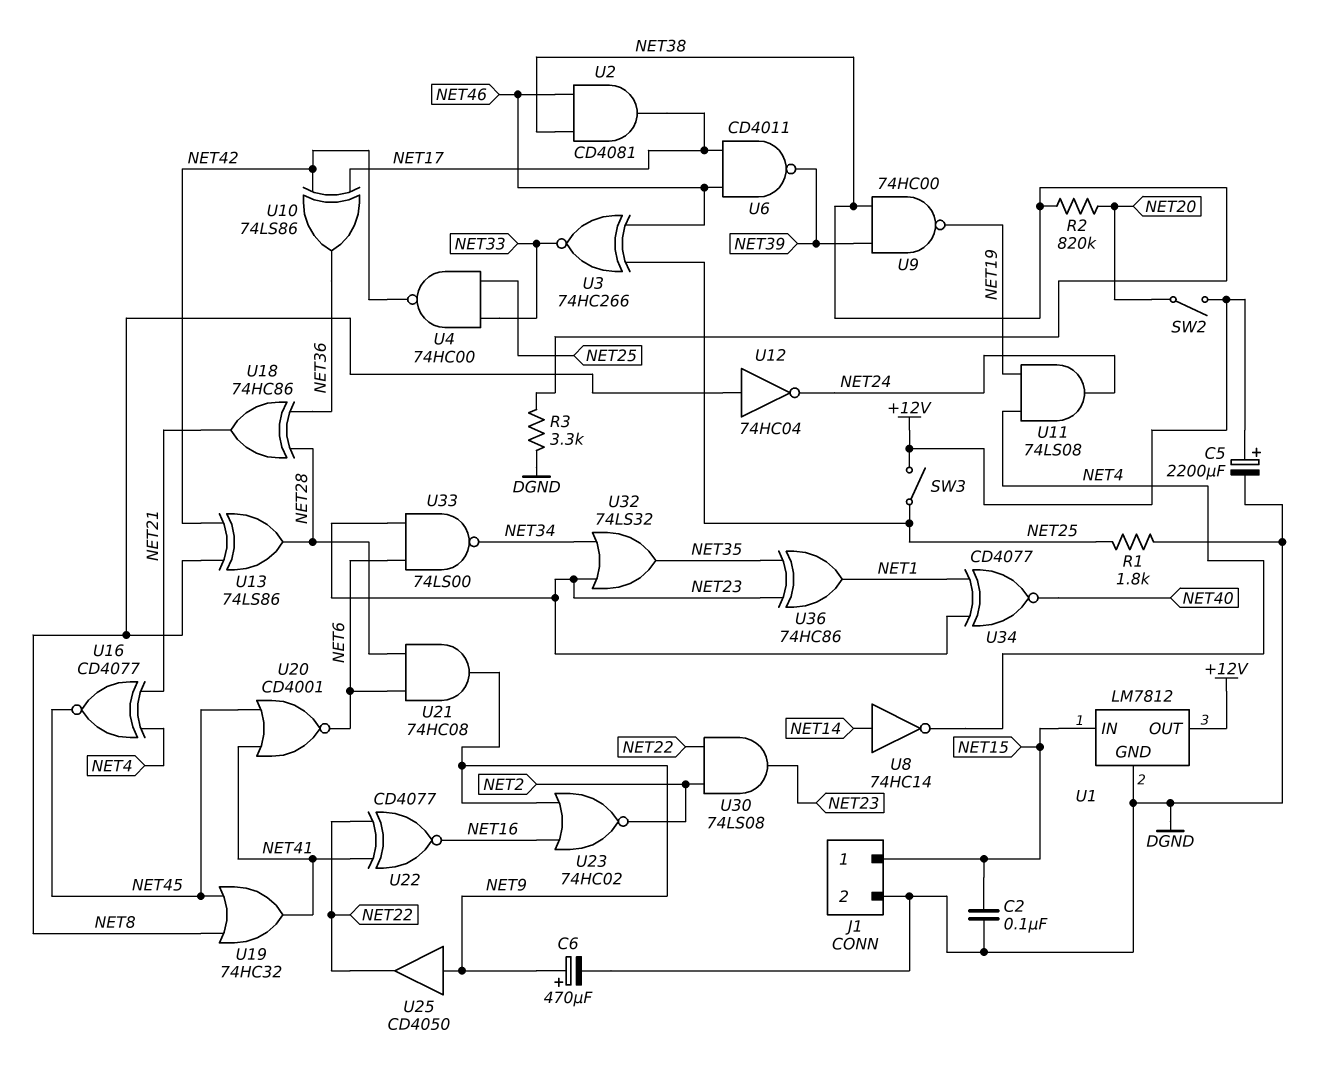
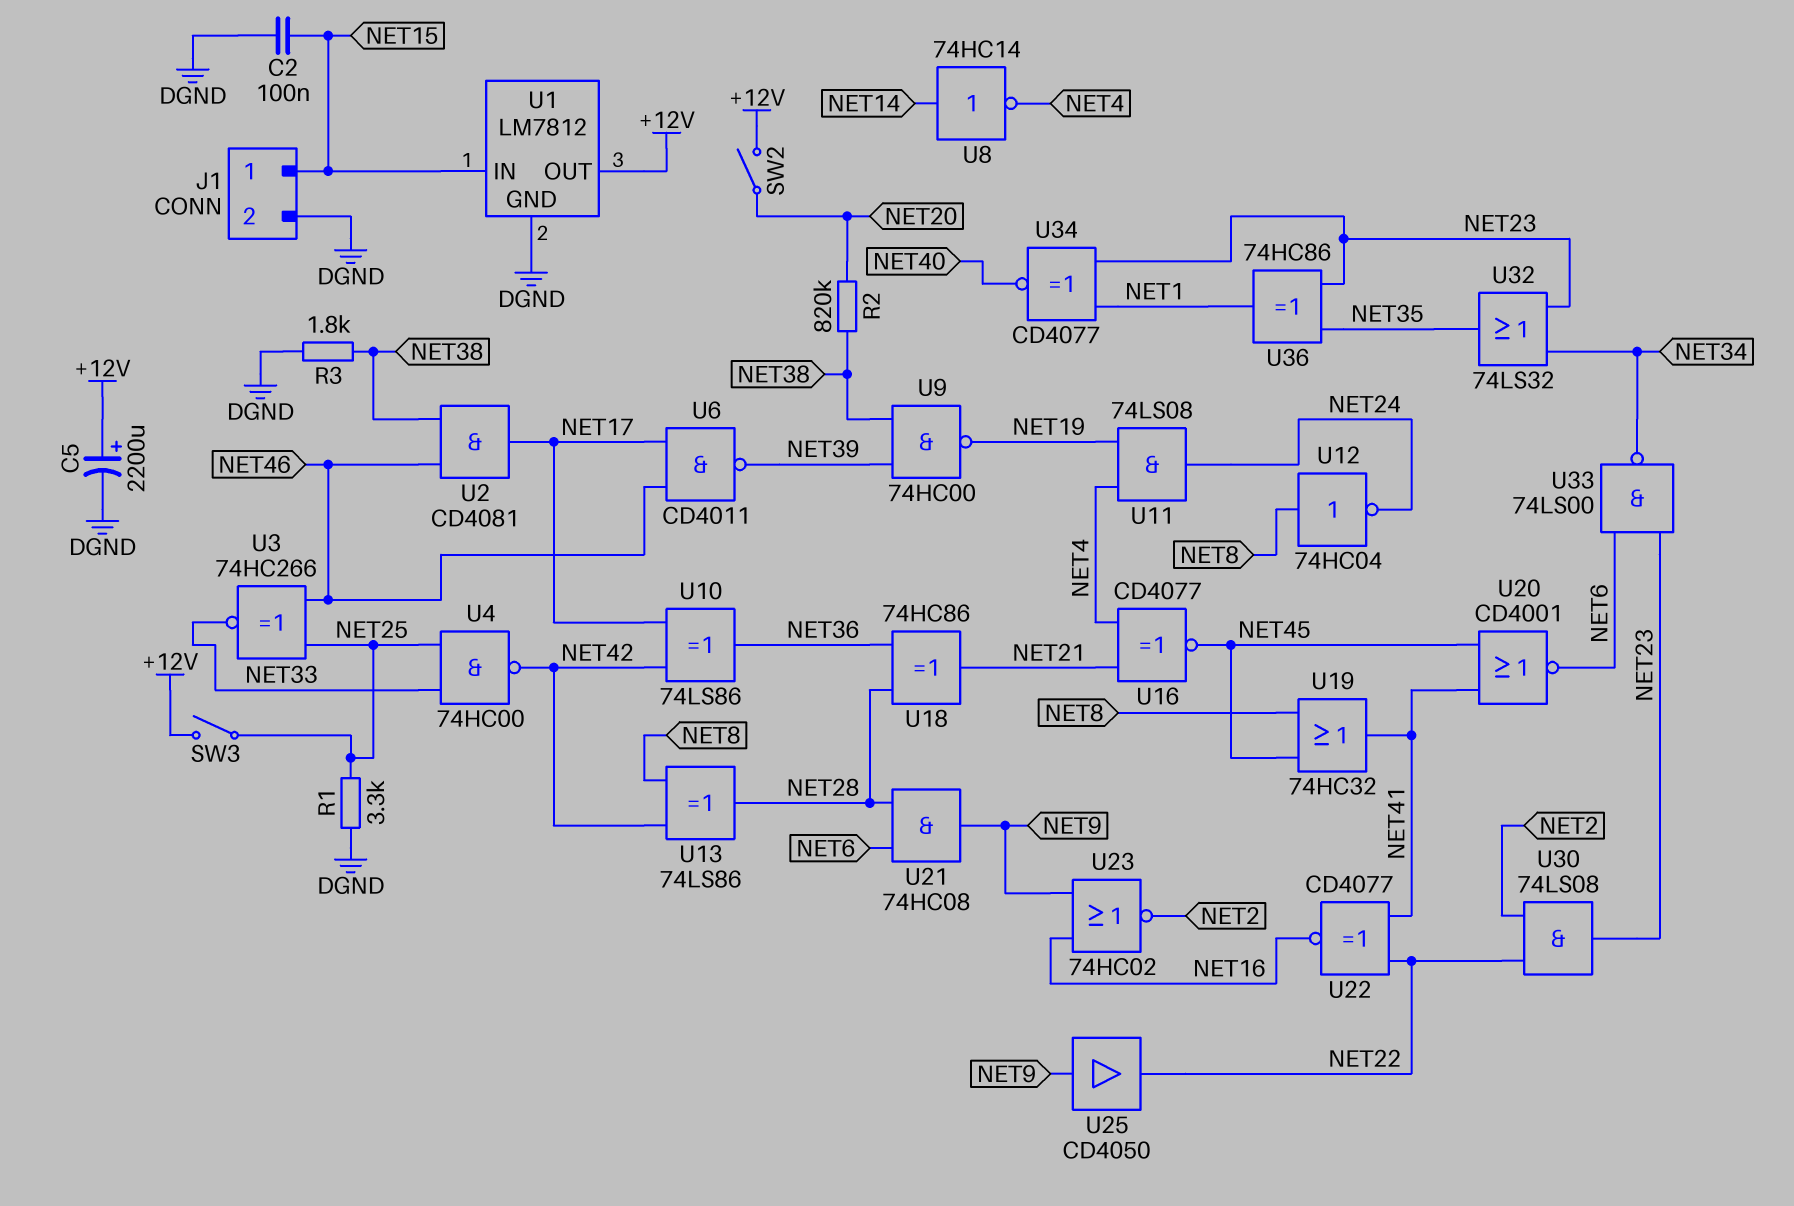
C6: 470uF (plus NET9, minus DGND) -> none
R1: 1.8k (DGND, NET25) -> 3.3k (DGND, NET25)
R3: 3.3k (DGND, NET38) -> 1.8k (DGND, NET38)

